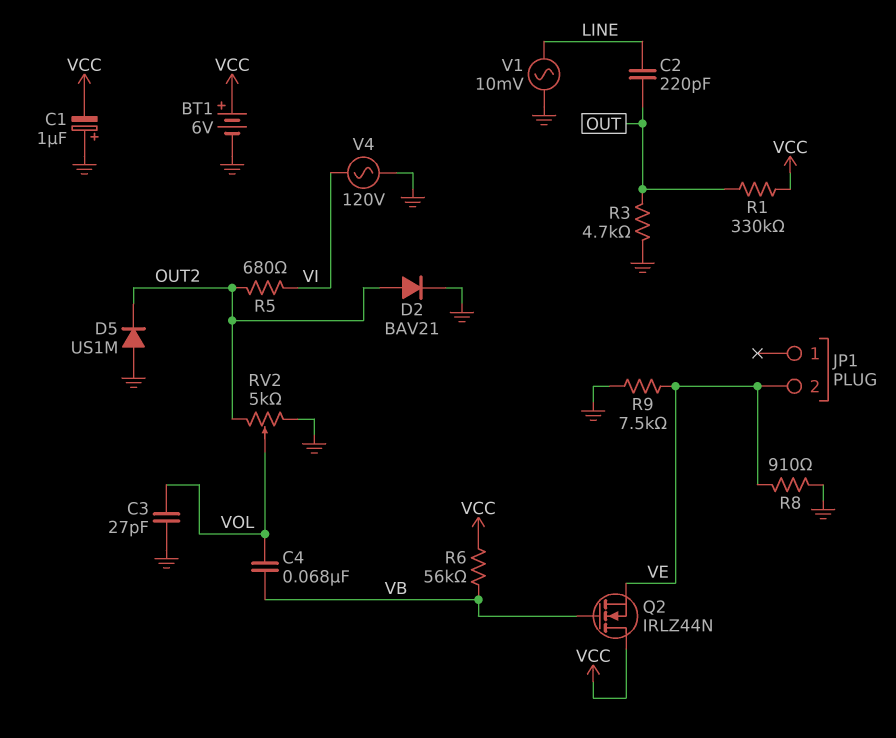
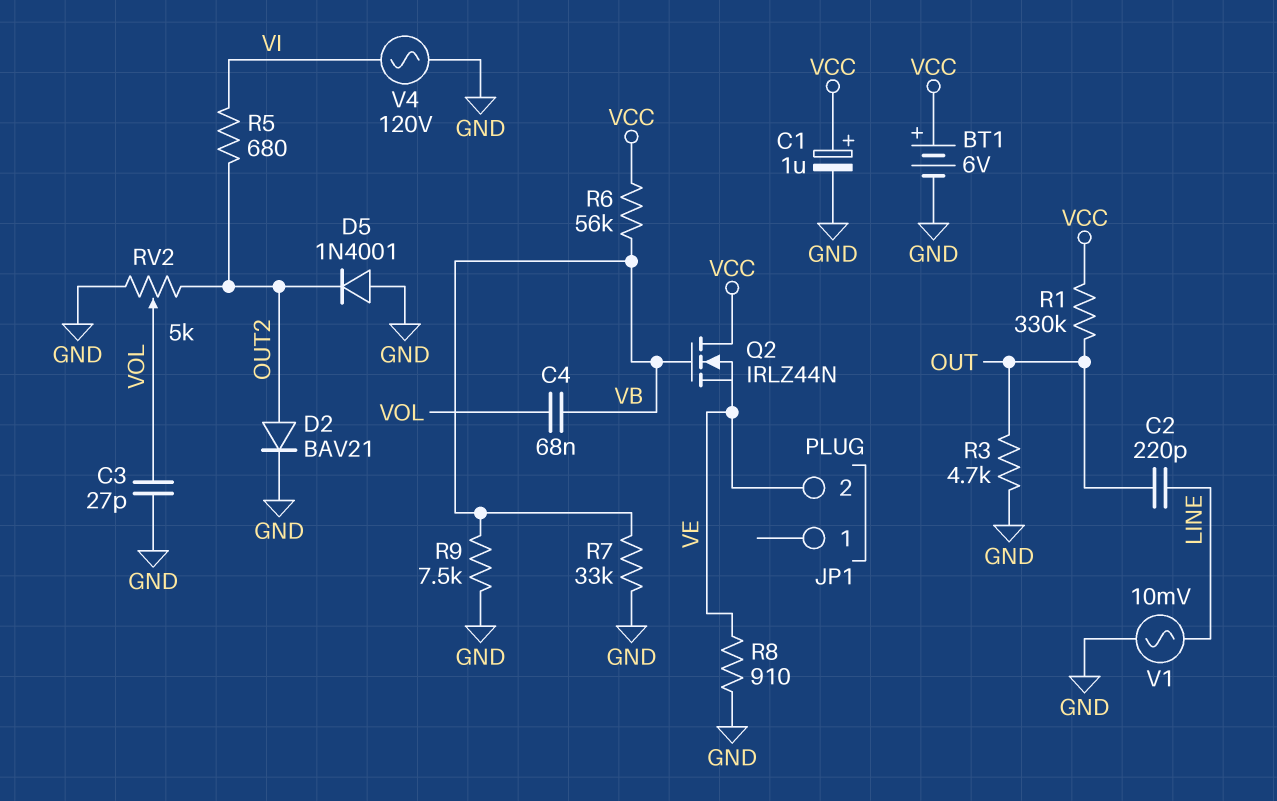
C1: 1uF (plus GND, minus VCC) -> 1uF (plus VCC, minus GND)
D5: diode US1M (A GND, K OUT2) -> diode 1N4001 (A GND, K OUT2)
R7: none -> 33k (GND, VB)
R9: 7.5k (GND, VE) -> 7.5k (GND, VB)

